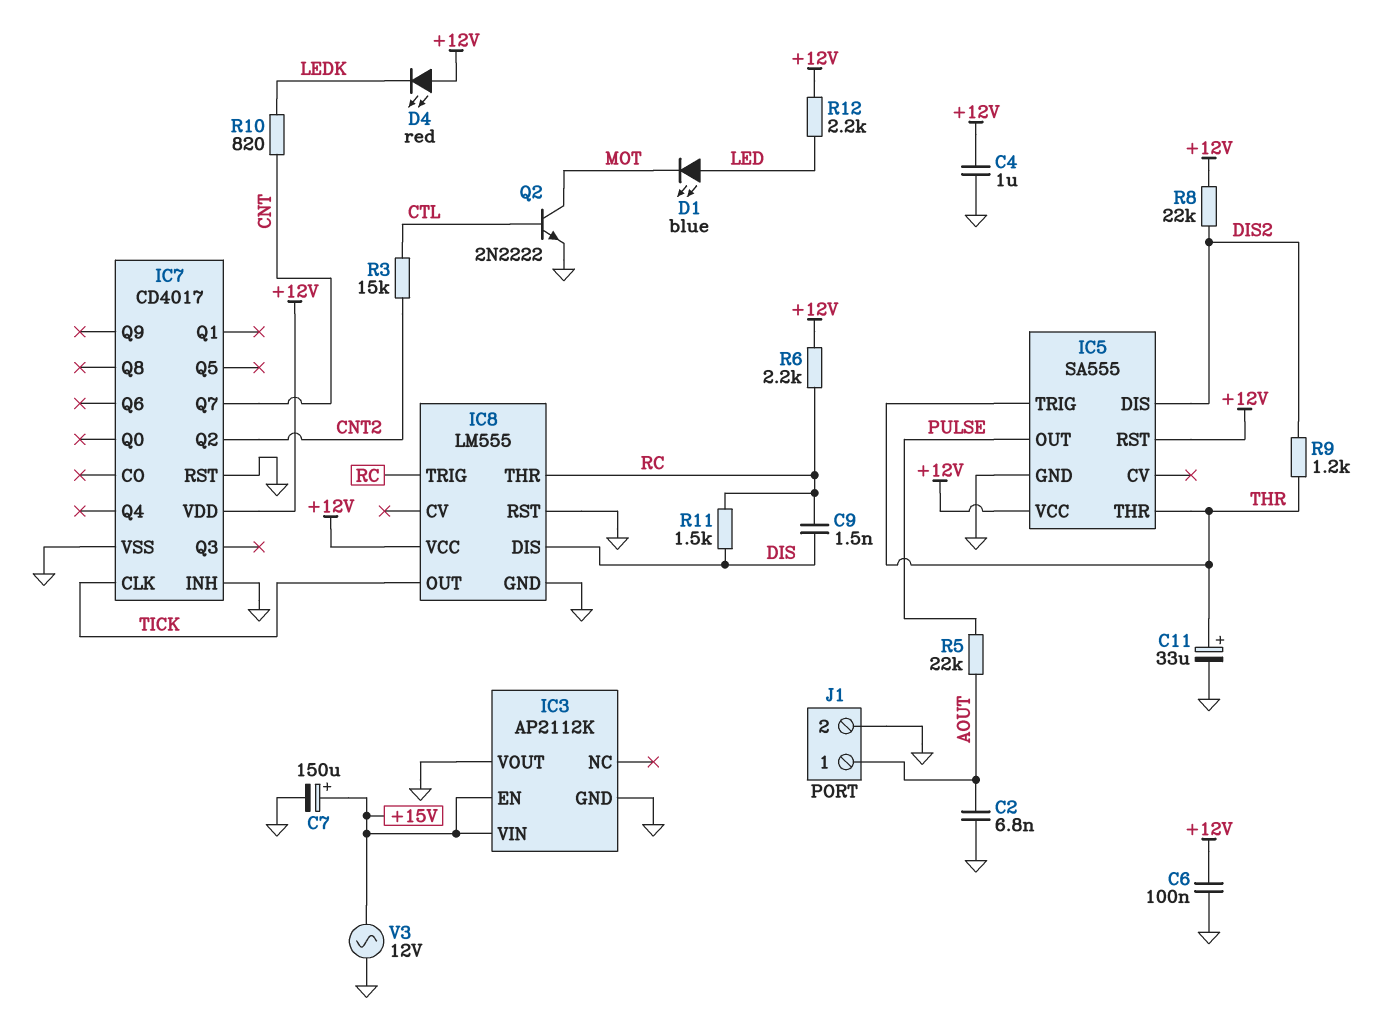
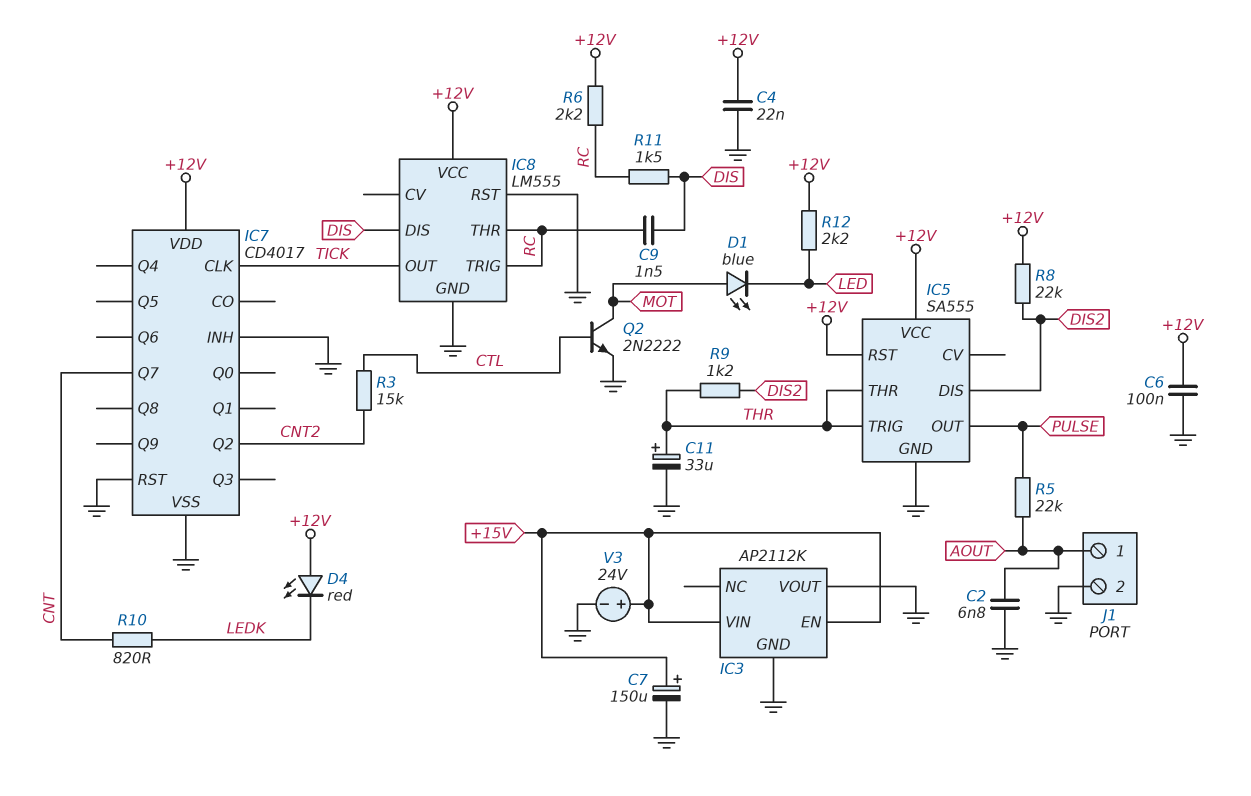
C4: 1uF (+12V, GND) -> 22nF (+12V, GND)
D1: LED blue (A LED, K MOT) -> LED blue (A MOT, K LED)
V3: AC 12V (+15V, GND) -> 24V (plus +15V, minus GND)

